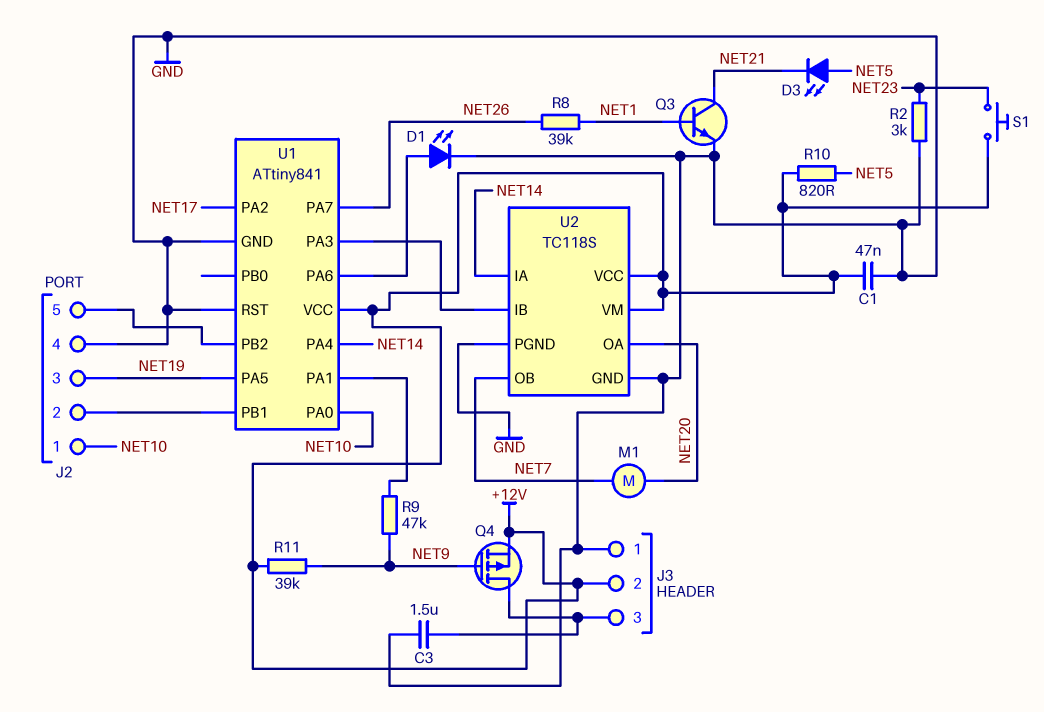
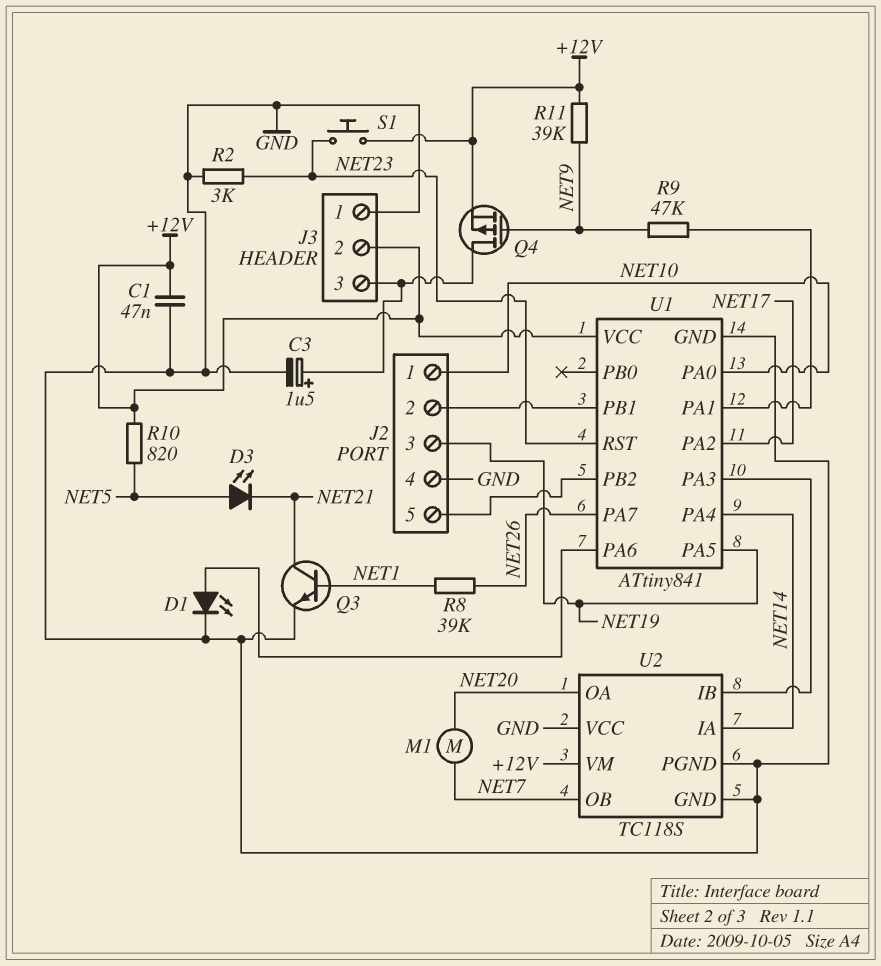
C3: 1.5uF (GND, J3/3) -> 1.5uF (plus J3/3, minus GND)
U1 pin RST: GND -> NET23
U2 pin VCC: +12V -> GND

